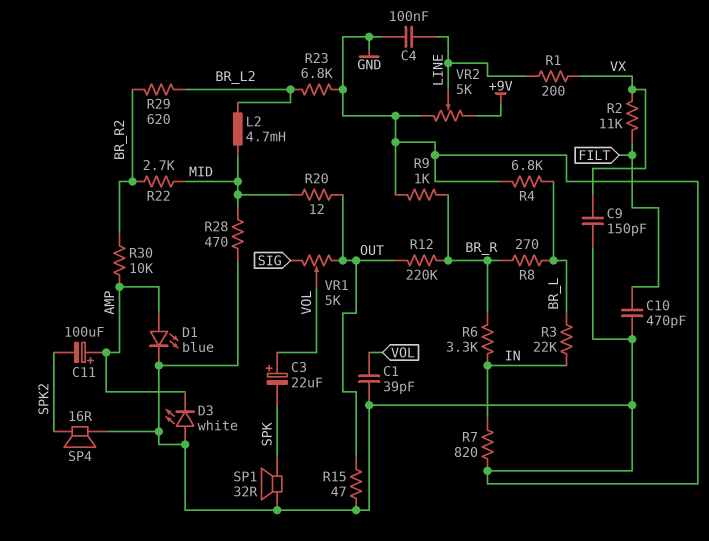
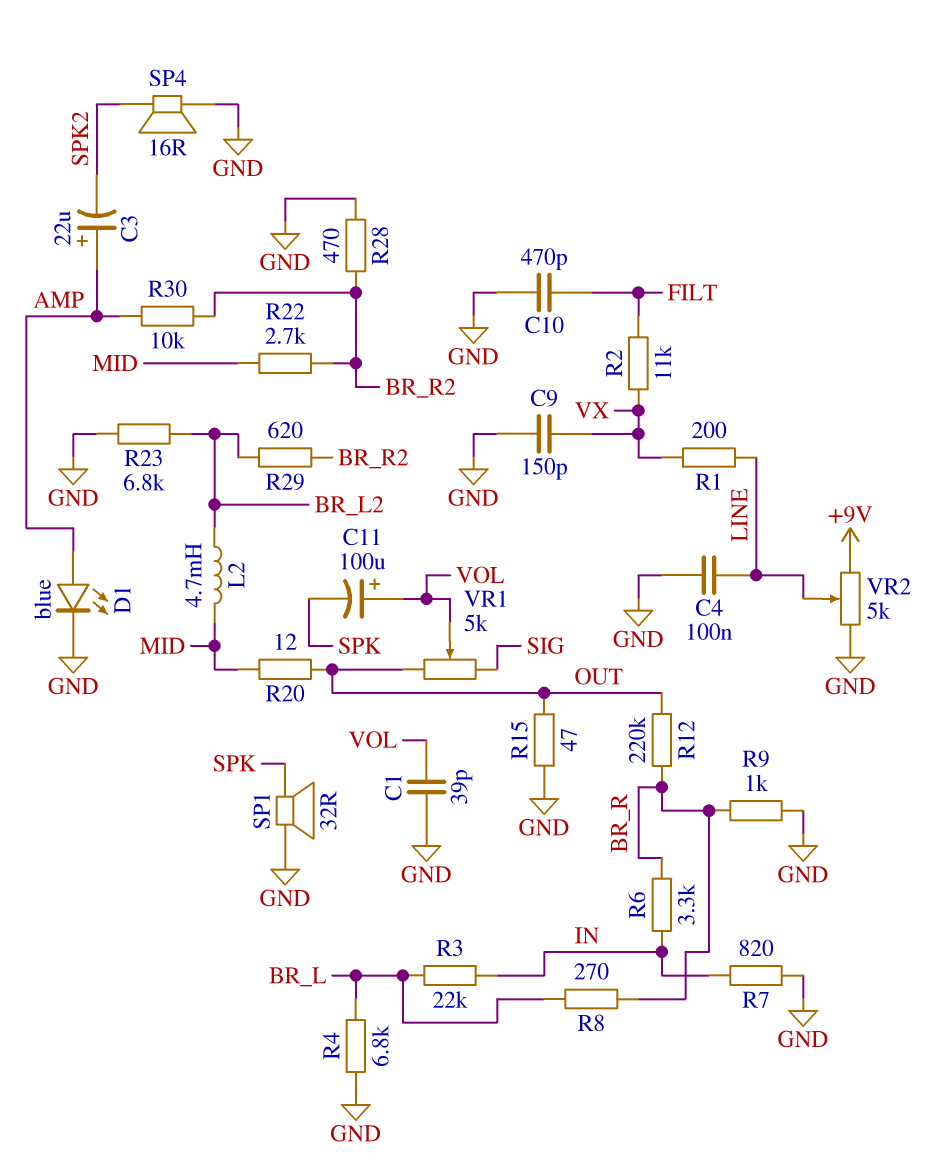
C3: 22uF (plus VOL, minus SPK) -> 22uF (plus AMP, minus SPK2)
C11: 100uF (plus AMP, minus SPK2) -> 100uF (plus VOL, minus SPK)
D3: LED white (A GND, K AMP) -> none
R28: 470 (GND, MID) -> 470 (BR_R2, GND)

